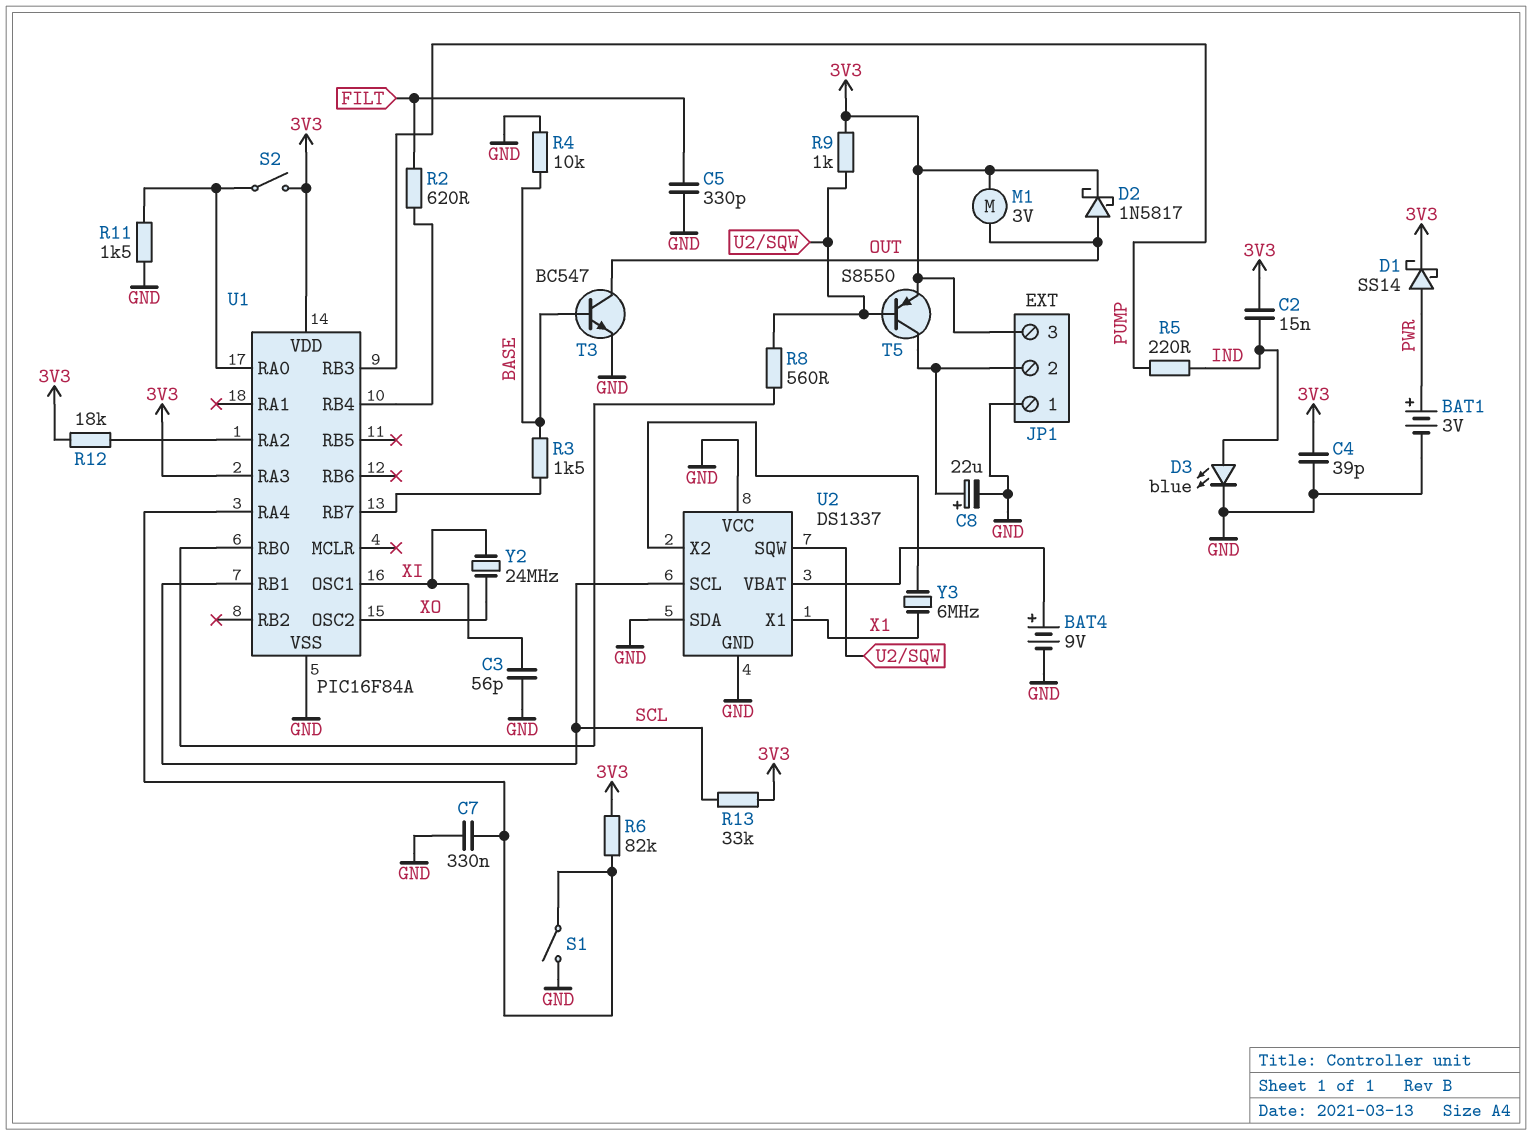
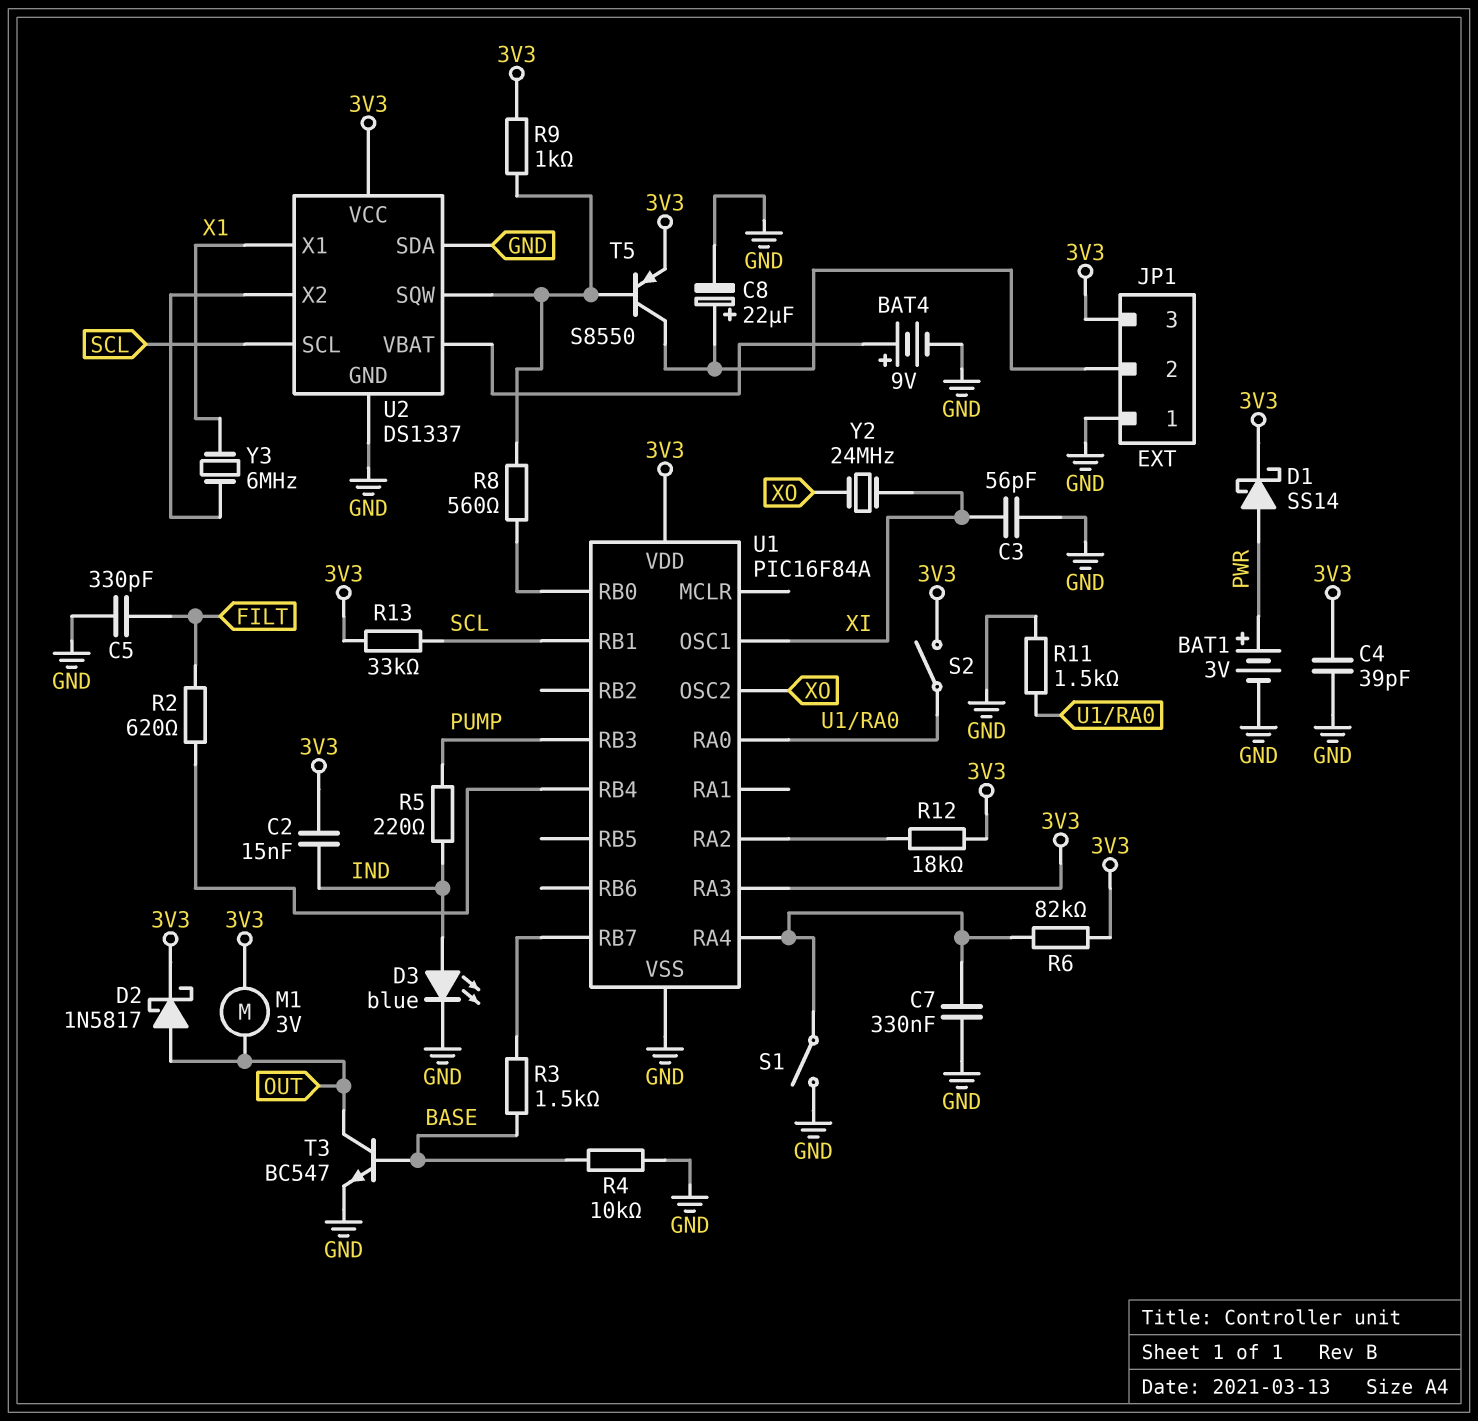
U2 pin VCC: GND -> 3V3

